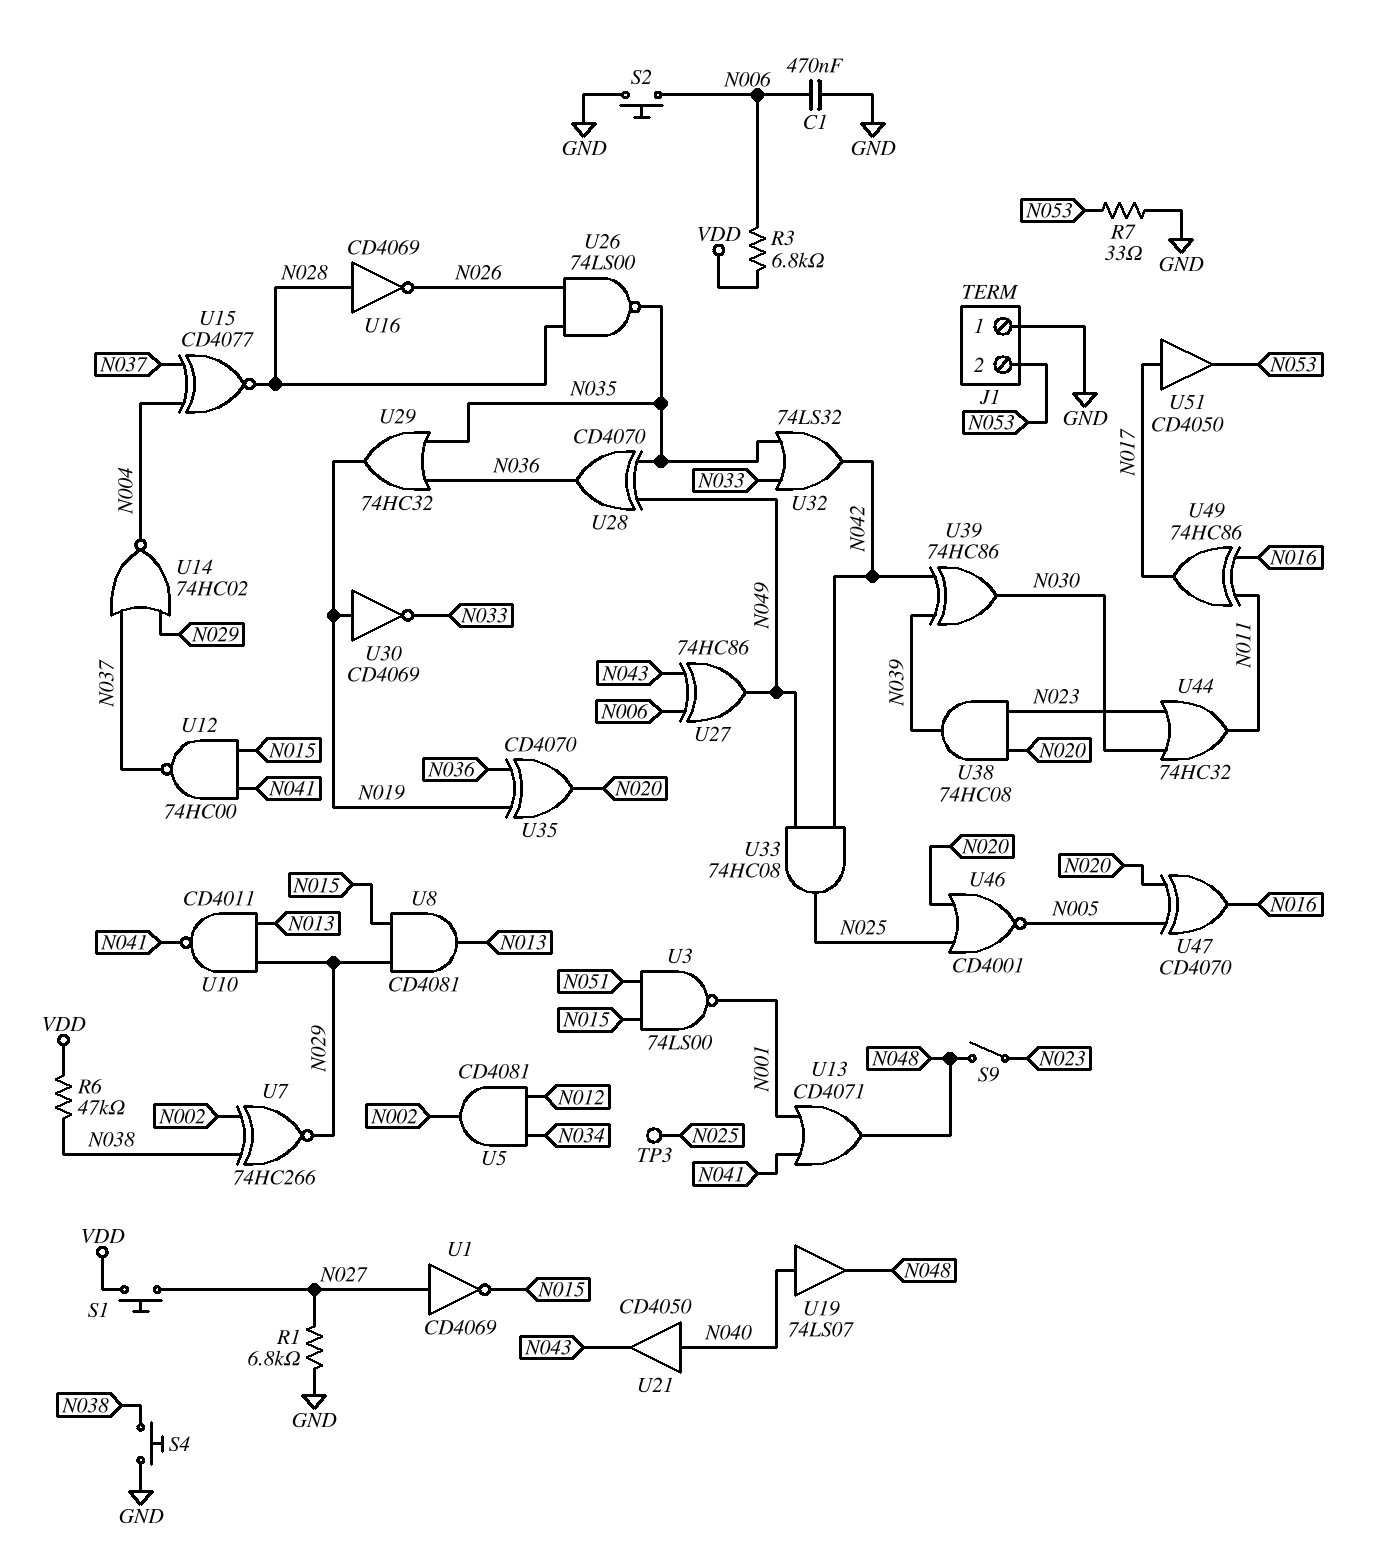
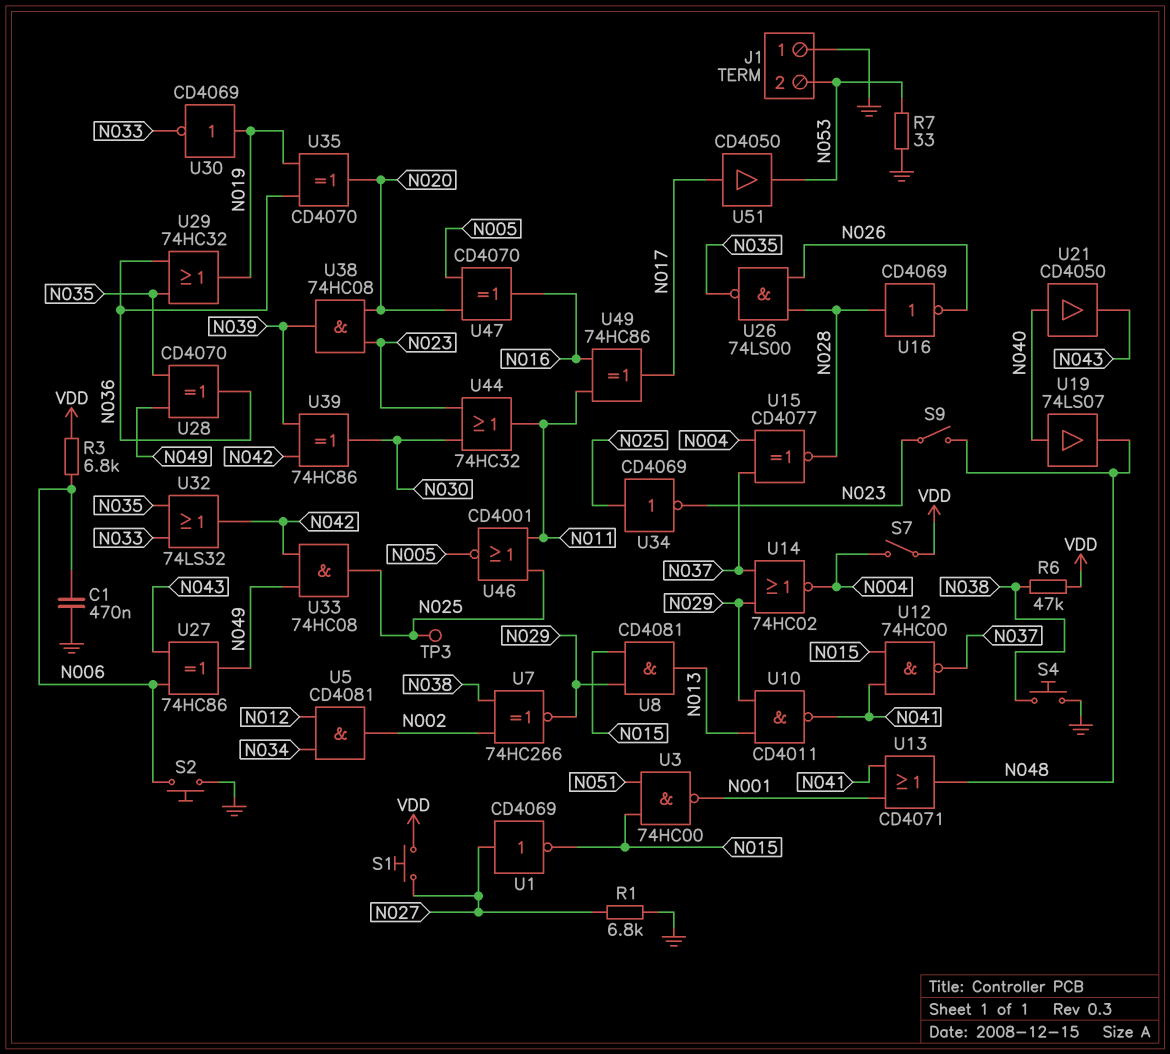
S7: none -> switch (N004, VDD)
U3: NAND 74LS00 (in N015, in N051, out N001) -> NAND 74HC00 (in N015, in N051, out N001)
U34: none -> NOT CD4069 (in N025, out N023)
U46: NOR CD4001 (in N020, in N025, out N005) -> NOR CD4001 (in N011, in N025, out N005)

